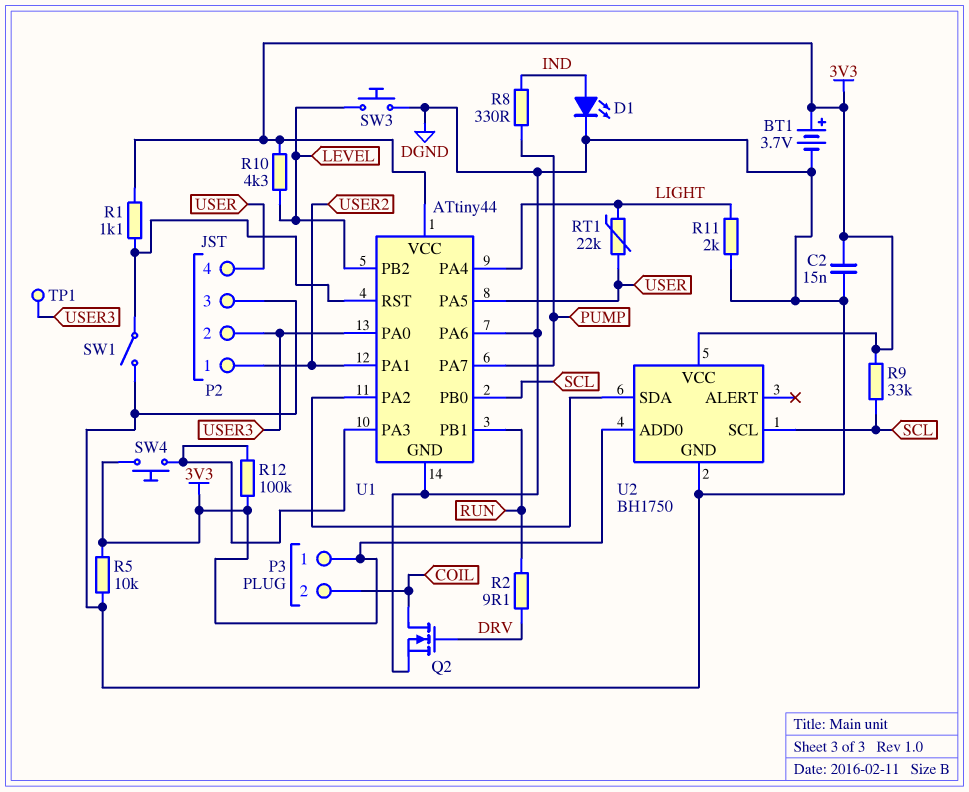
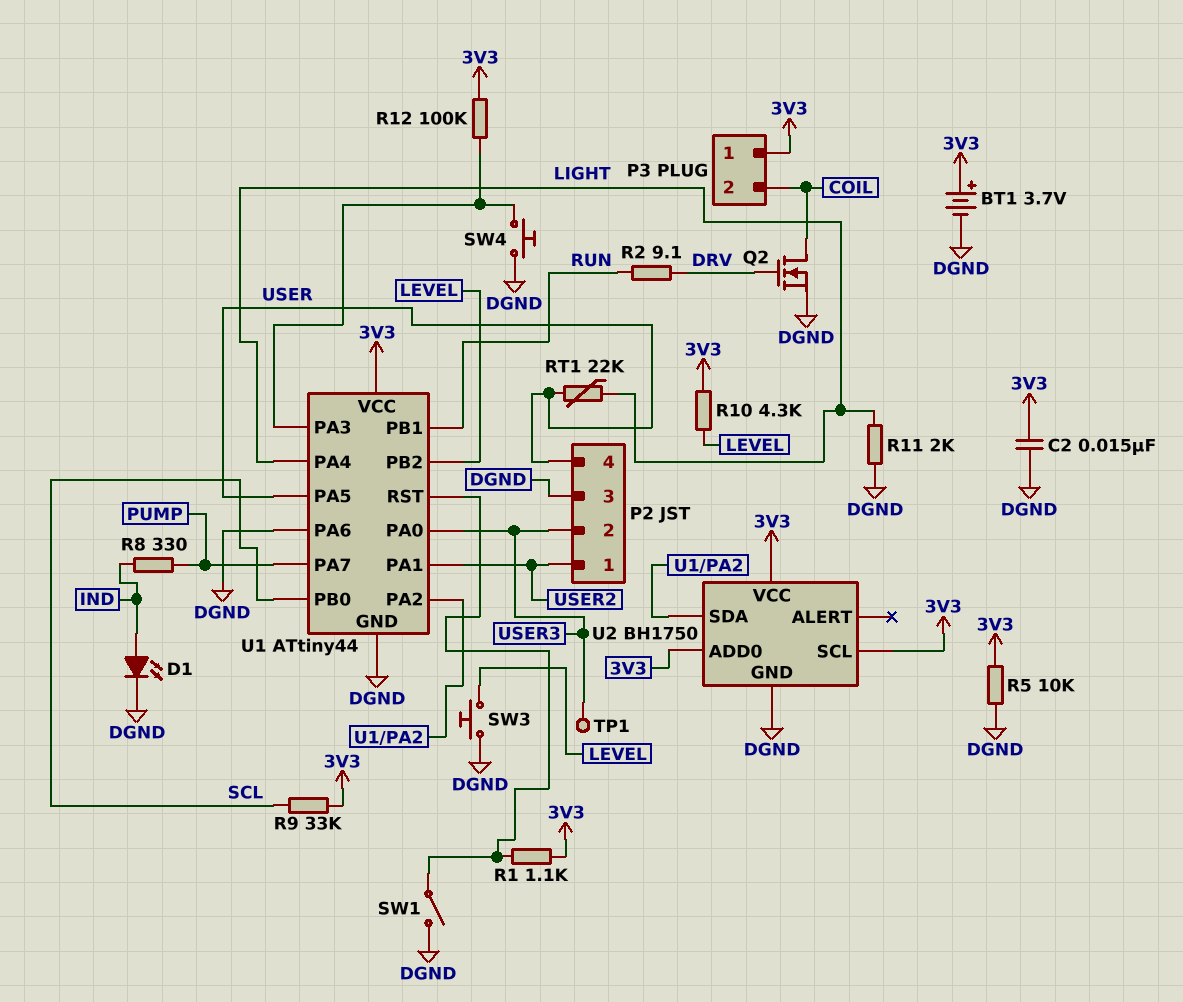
SW4: button (3V3, U1/PA3) -> button (DGND, U1/PA3)
U2 pin SCL: SCL -> 3V3

